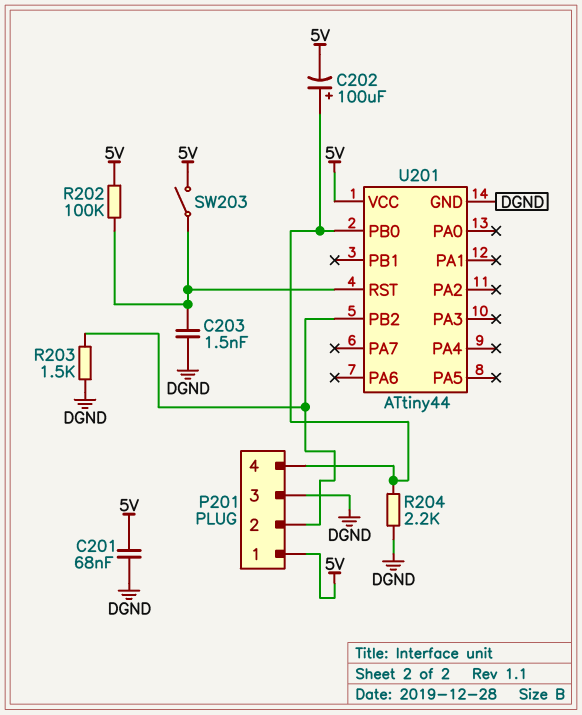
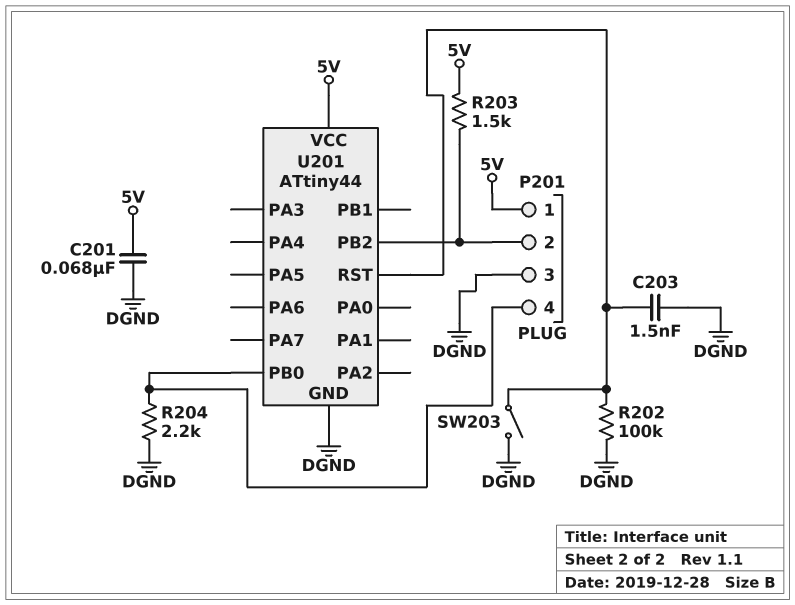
C202: 100uF (plus P201/4, minus 5V) -> none
R202: 100k (5V, U201/RST) -> 100k (DGND, U201/RST)
R203: 1.5k (DGND, P201/2) -> 1.5k (5V, P201/2)
SW203: switch (5V, U201/RST) -> switch (DGND, U201/RST)

